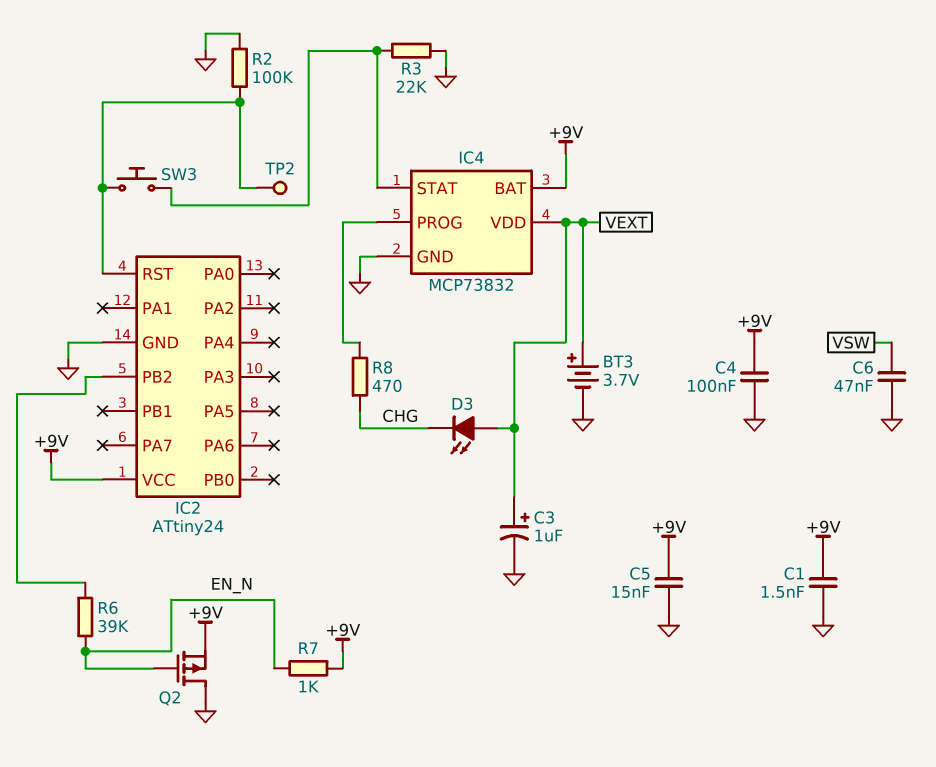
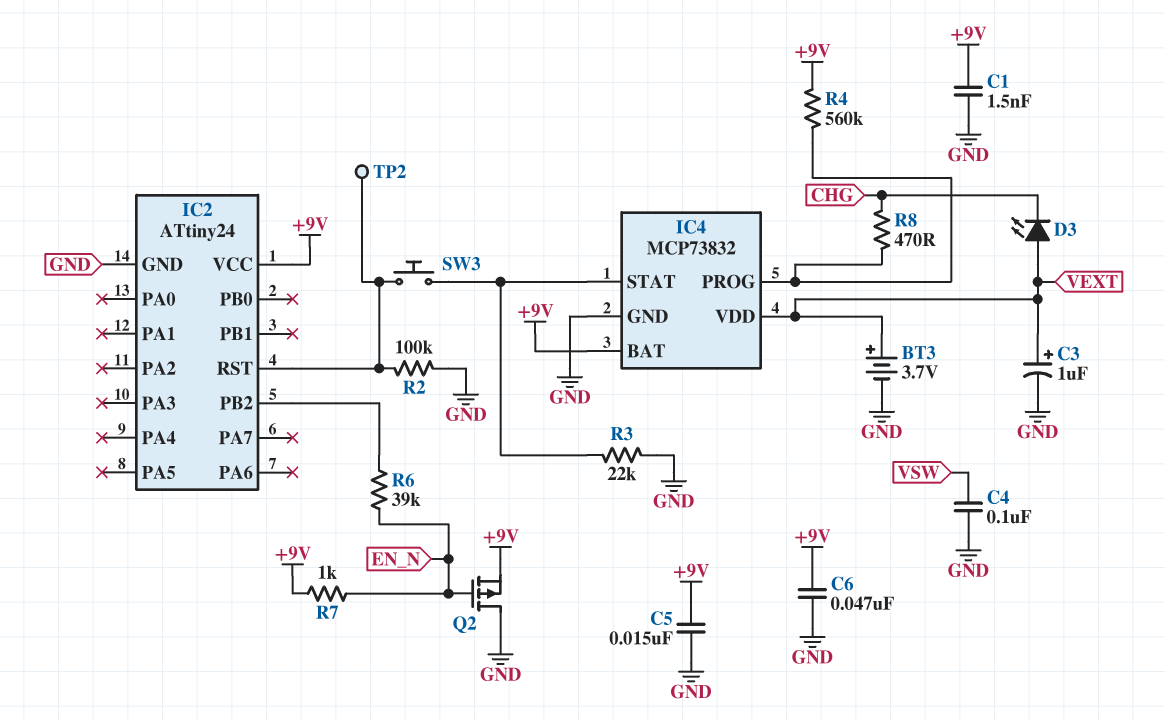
C4: 100nF (+9V, GND) -> 100nF (GND, VSW)
C6: 47nF (GND, VSW) -> 47nF (+9V, GND)
R4: none -> 560k (+9V, IC4/PROG)

